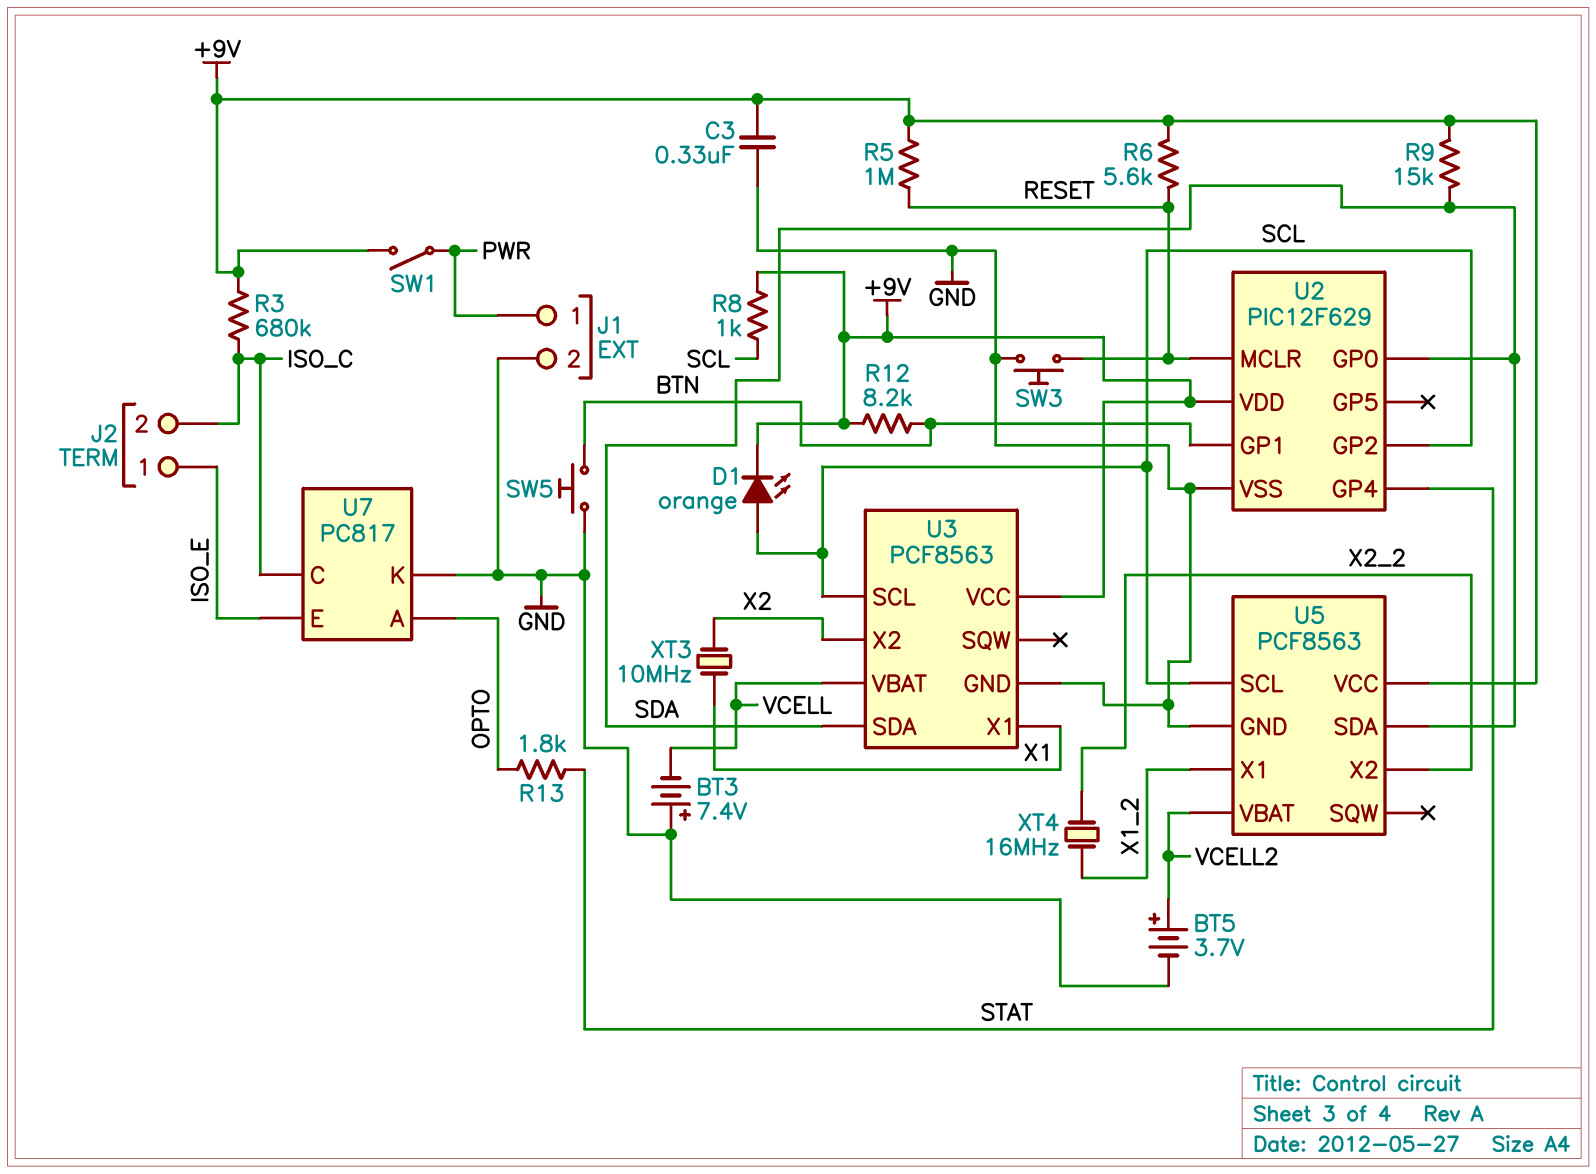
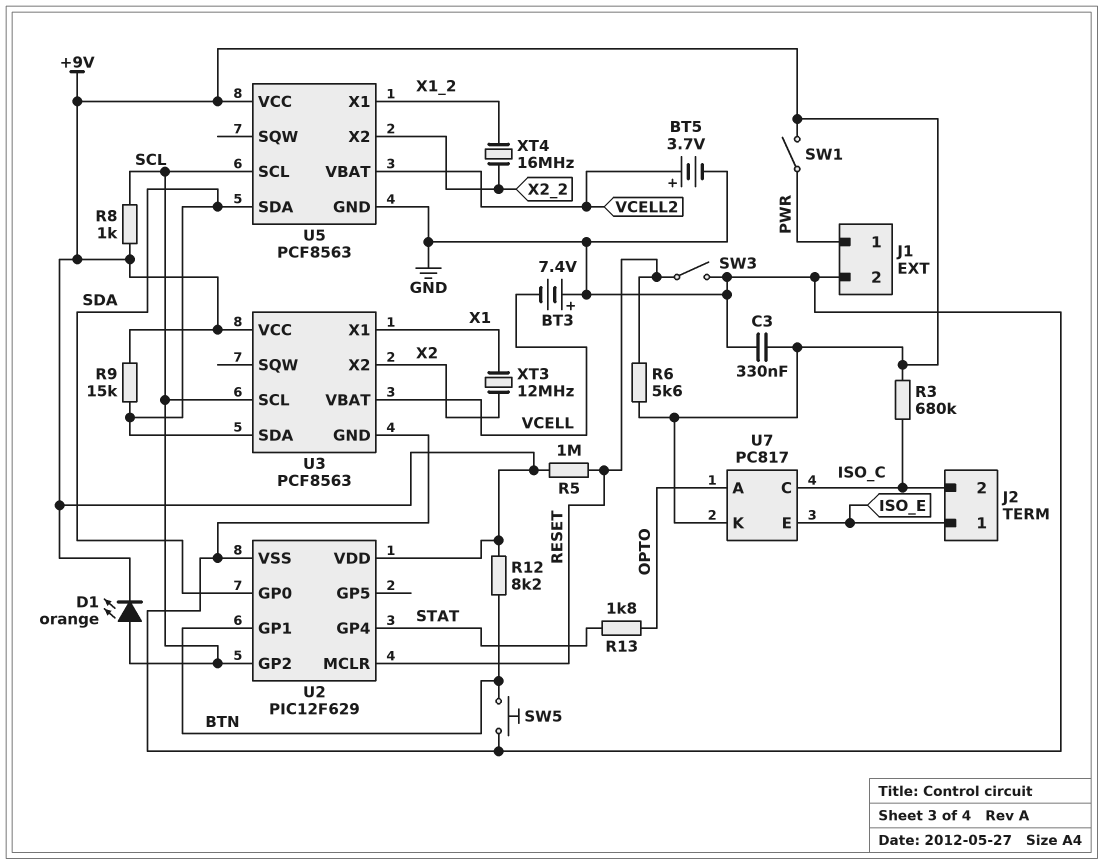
SW3: button (GND, RESET) -> switch (GND, RESET)
U7 pin K: GND -> +9V
XT3: 10MHz (X1, X2) -> 12MHz (X1, X2)

